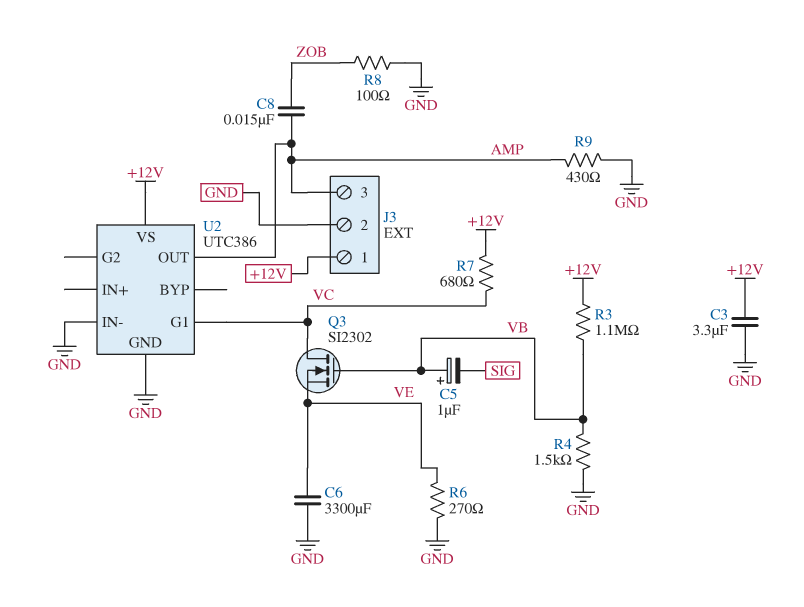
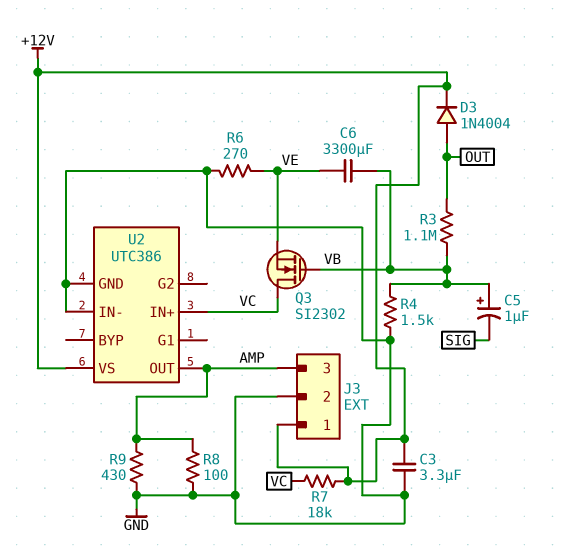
C6: 3300uF (GND, VE) -> 3300uF (VB, VE)
C8: 15nF (AMP, ZOB) -> none
D3: none -> diode 1N4004 (A OUT, K +12V)
R3: 1.1M (+12V, VB) -> 1.1M (OUT, VB)
R7: 680 (+12V, VC) -> 18k (+12V, VC)
R8: 100 (GND, ZOB) -> 100 (AMP, GND)
U2 pin G1: VC -> none
U2 pin IN+: none -> VC

